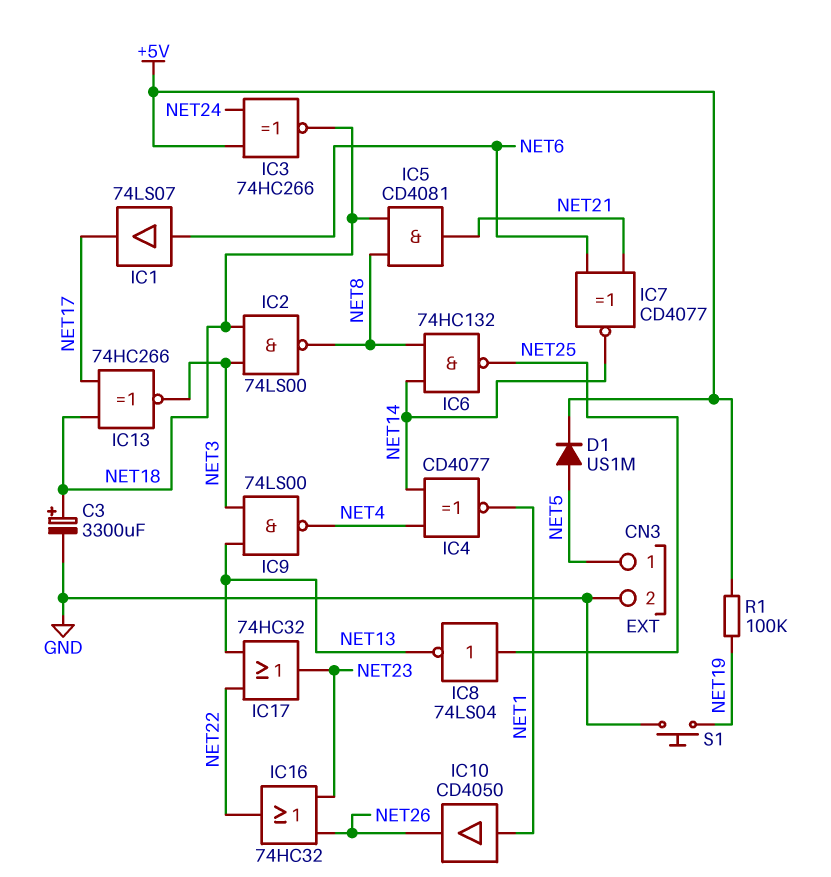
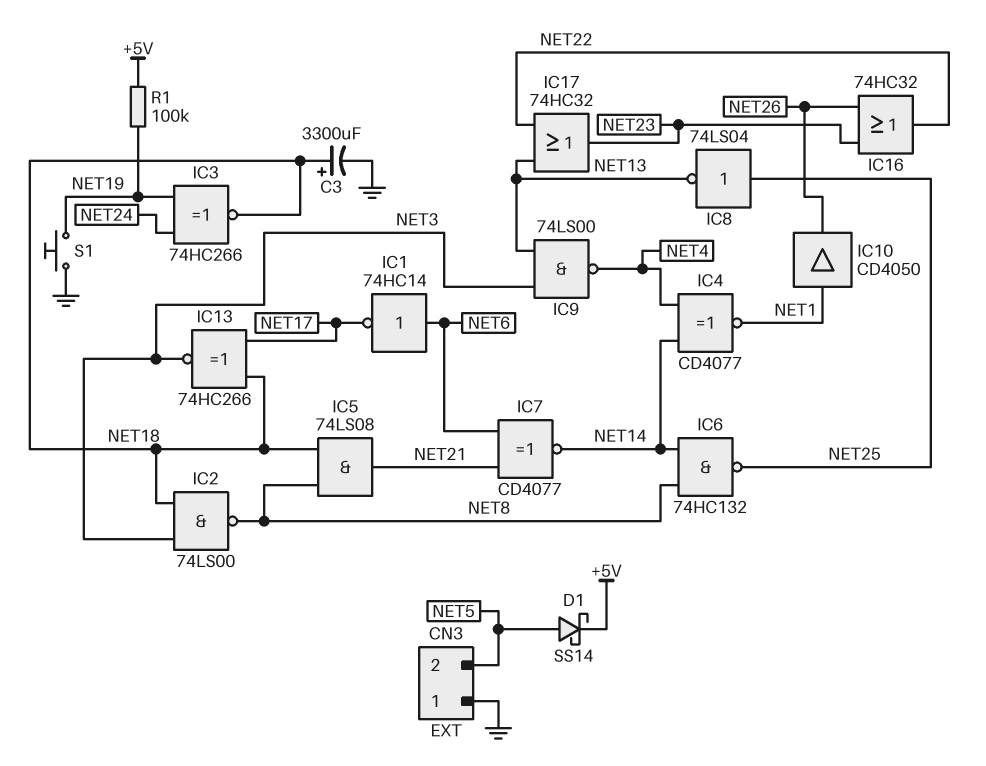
CN3 pin 1: NET5 -> GND
CN3 pin 2: GND -> NET5
D1: diode US1M (A NET5, K +5V) -> schottky SS14 (A NET5, K +5V)
IC1: buffer 74LS07 (in NET6, out NET17) -> NOT 74HC14 (in NET6, out NET17)
IC3: XNOR 74HC266 (in +5V, in NET24, out NET18) -> XNOR 74HC266 (in NET19, in NET24, out NET18)
IC5: AND CD4081 (in NET8, in NET18, out NET21) -> AND 74LS08 (in NET8, in NET18, out NET21)

